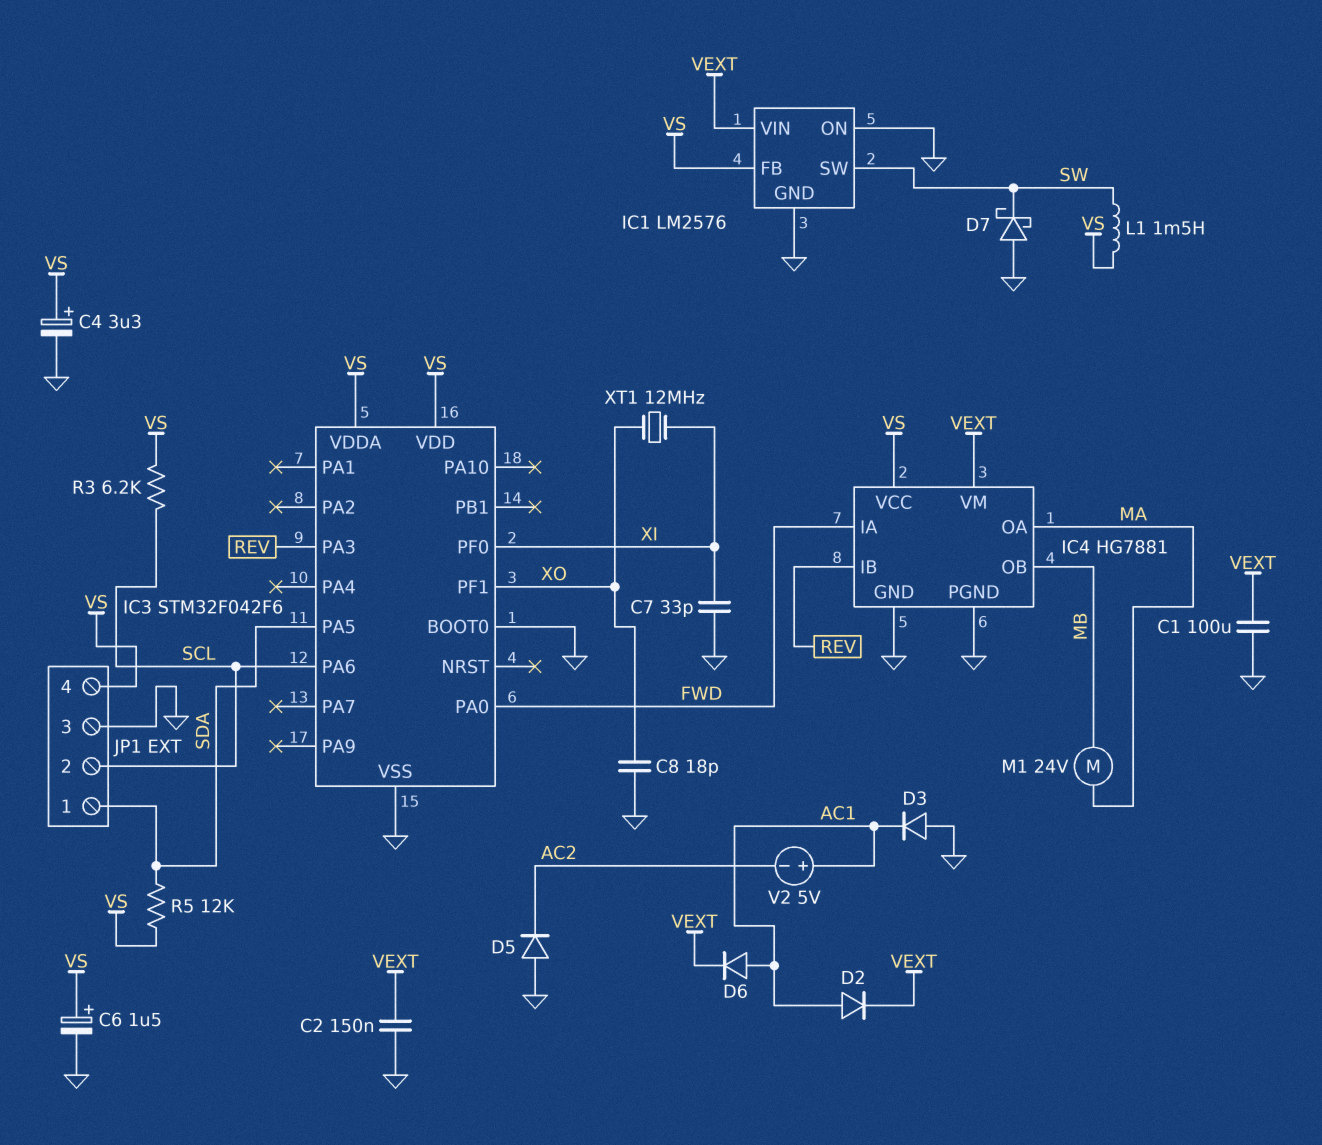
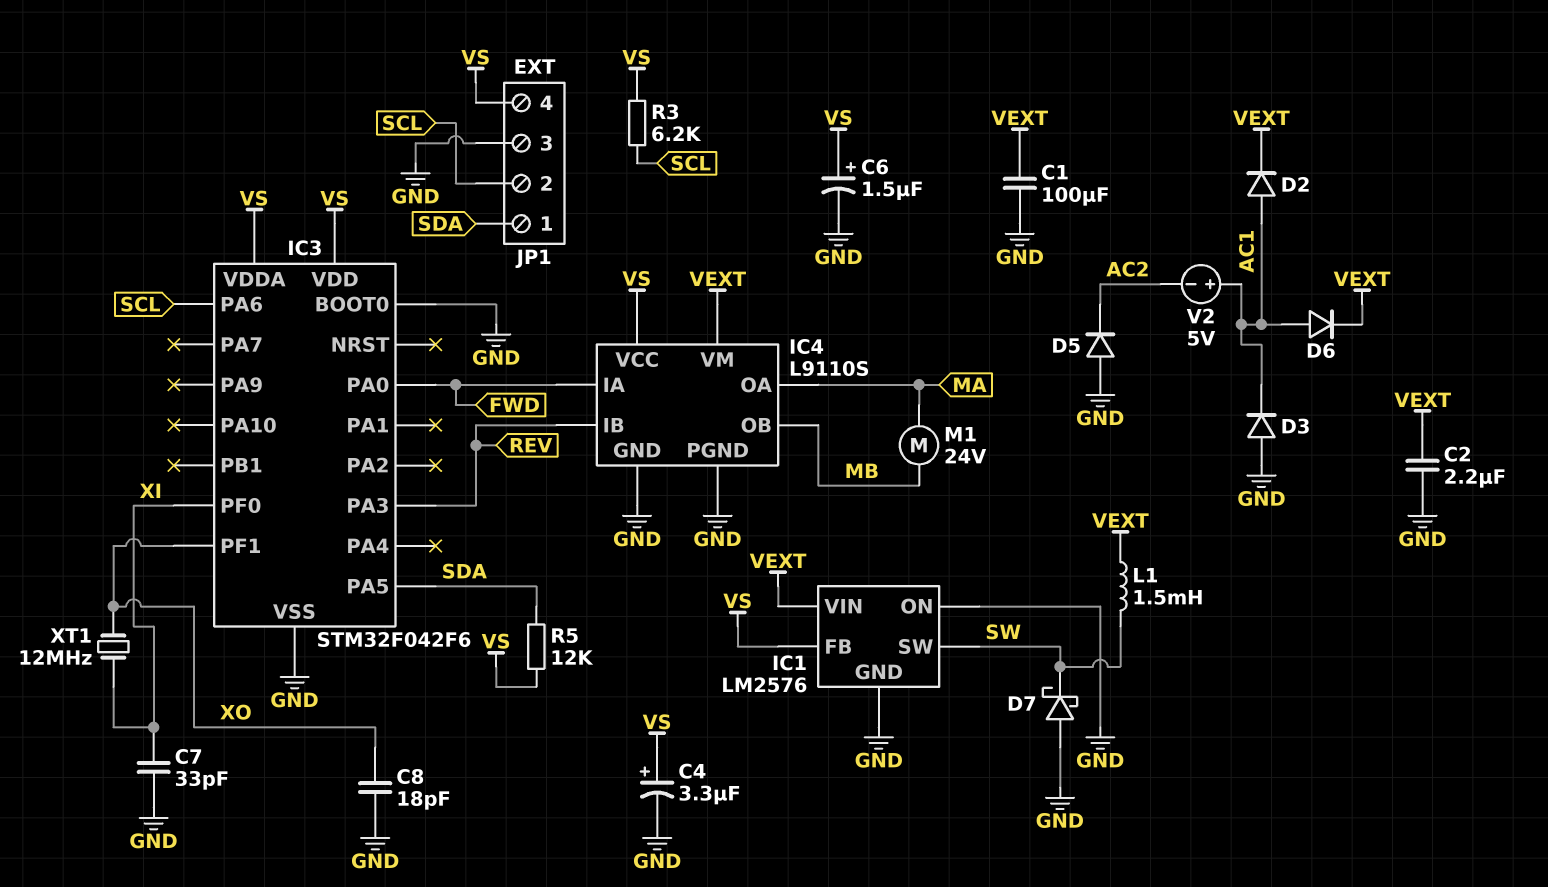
C2: 150nF (GND, VEXT) -> 2.2uF (GND, VEXT)
IC4: HG7881 -> L9110S
L1: 1.5mH (SW, VS) -> 1.5mH (SW, VEXT)

